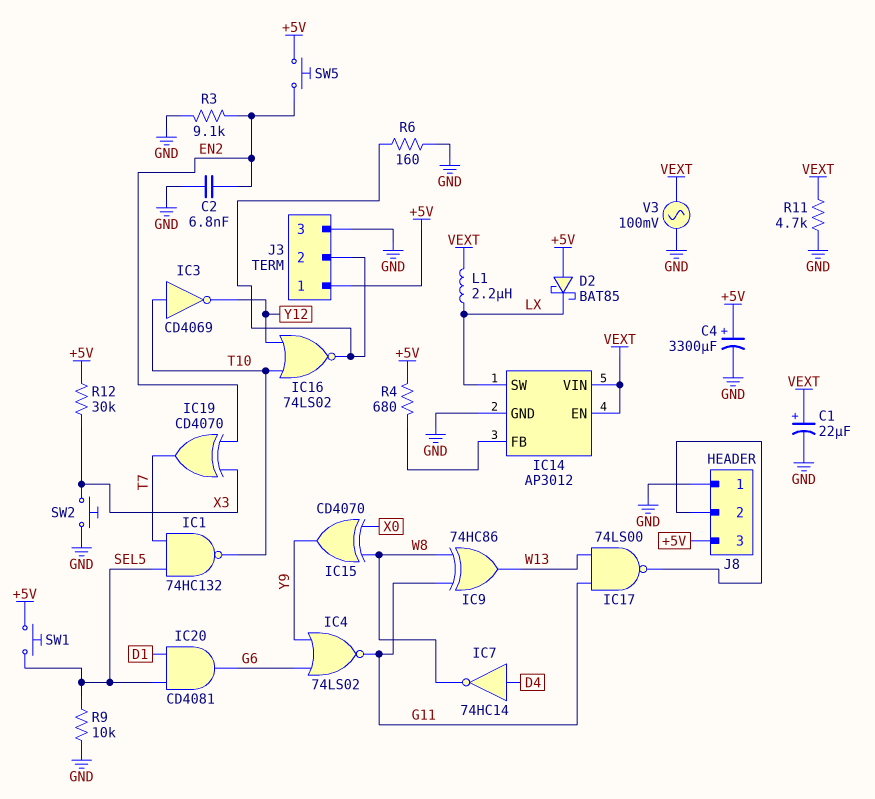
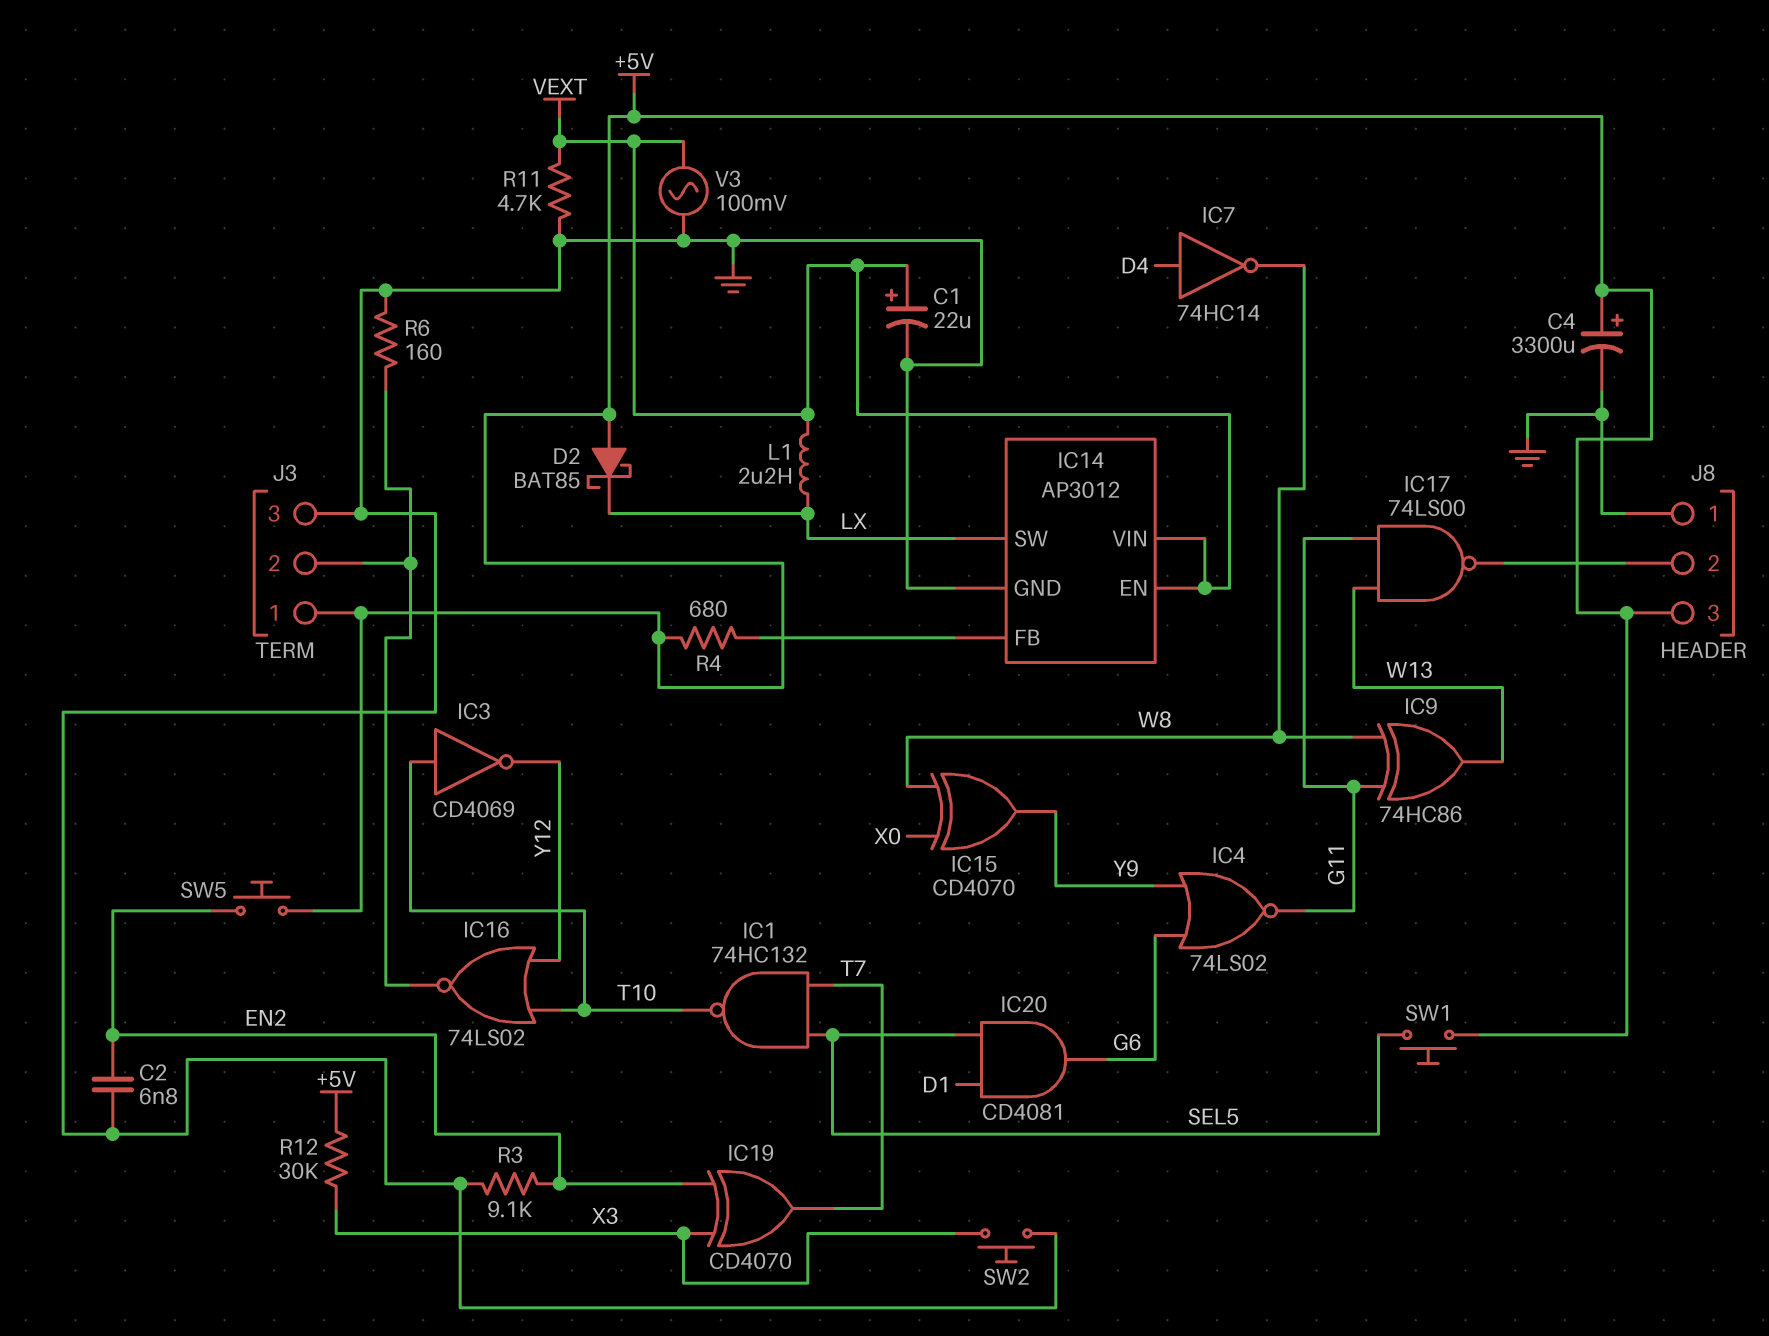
R9: 10k (GND, SEL5) -> none

